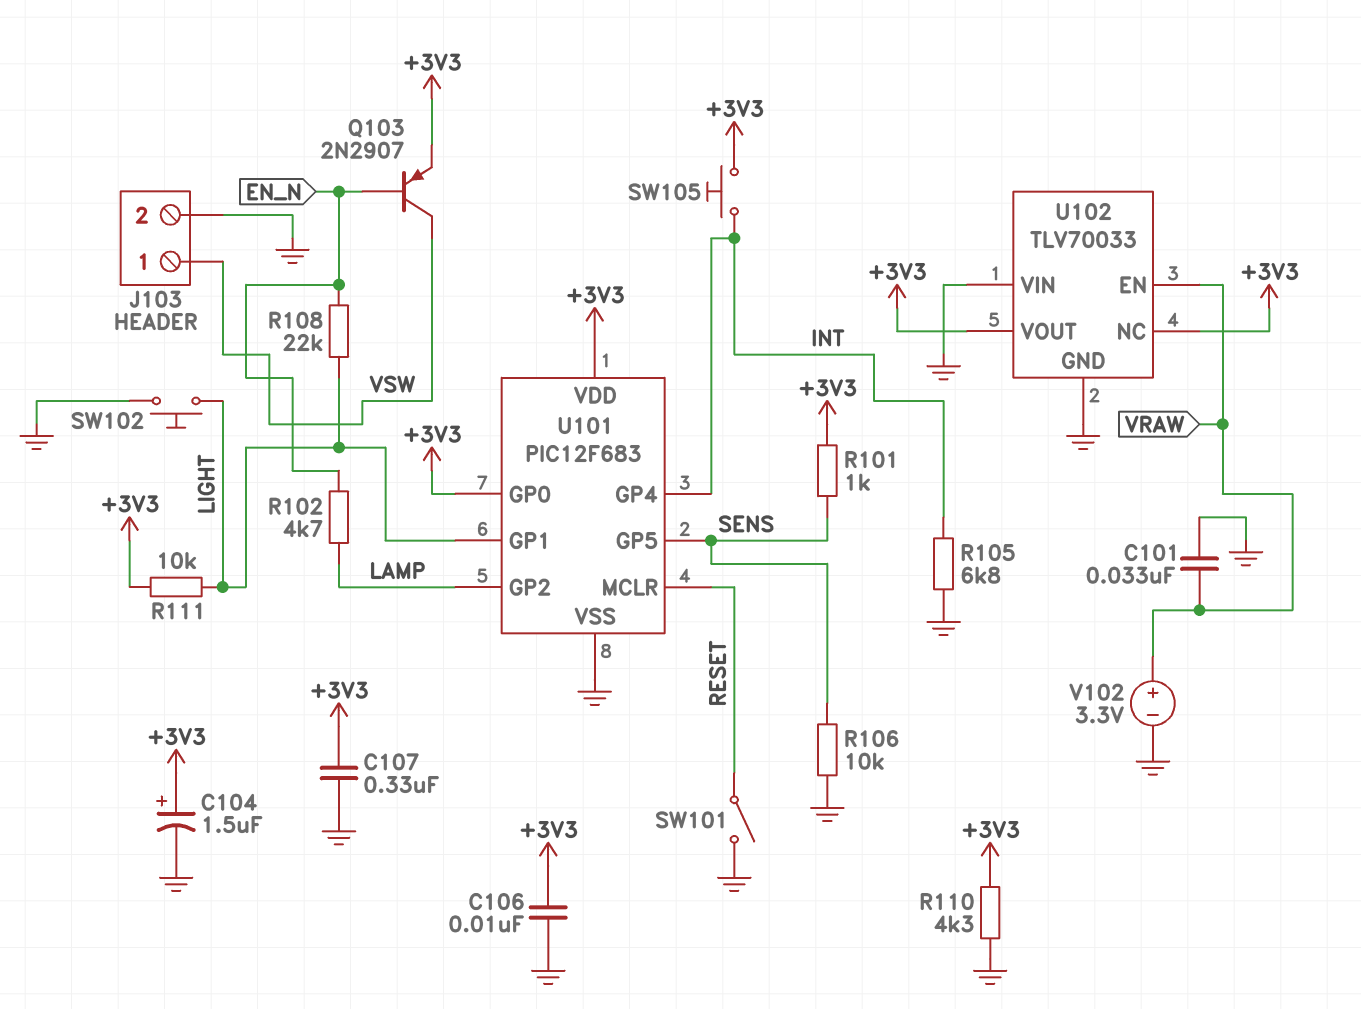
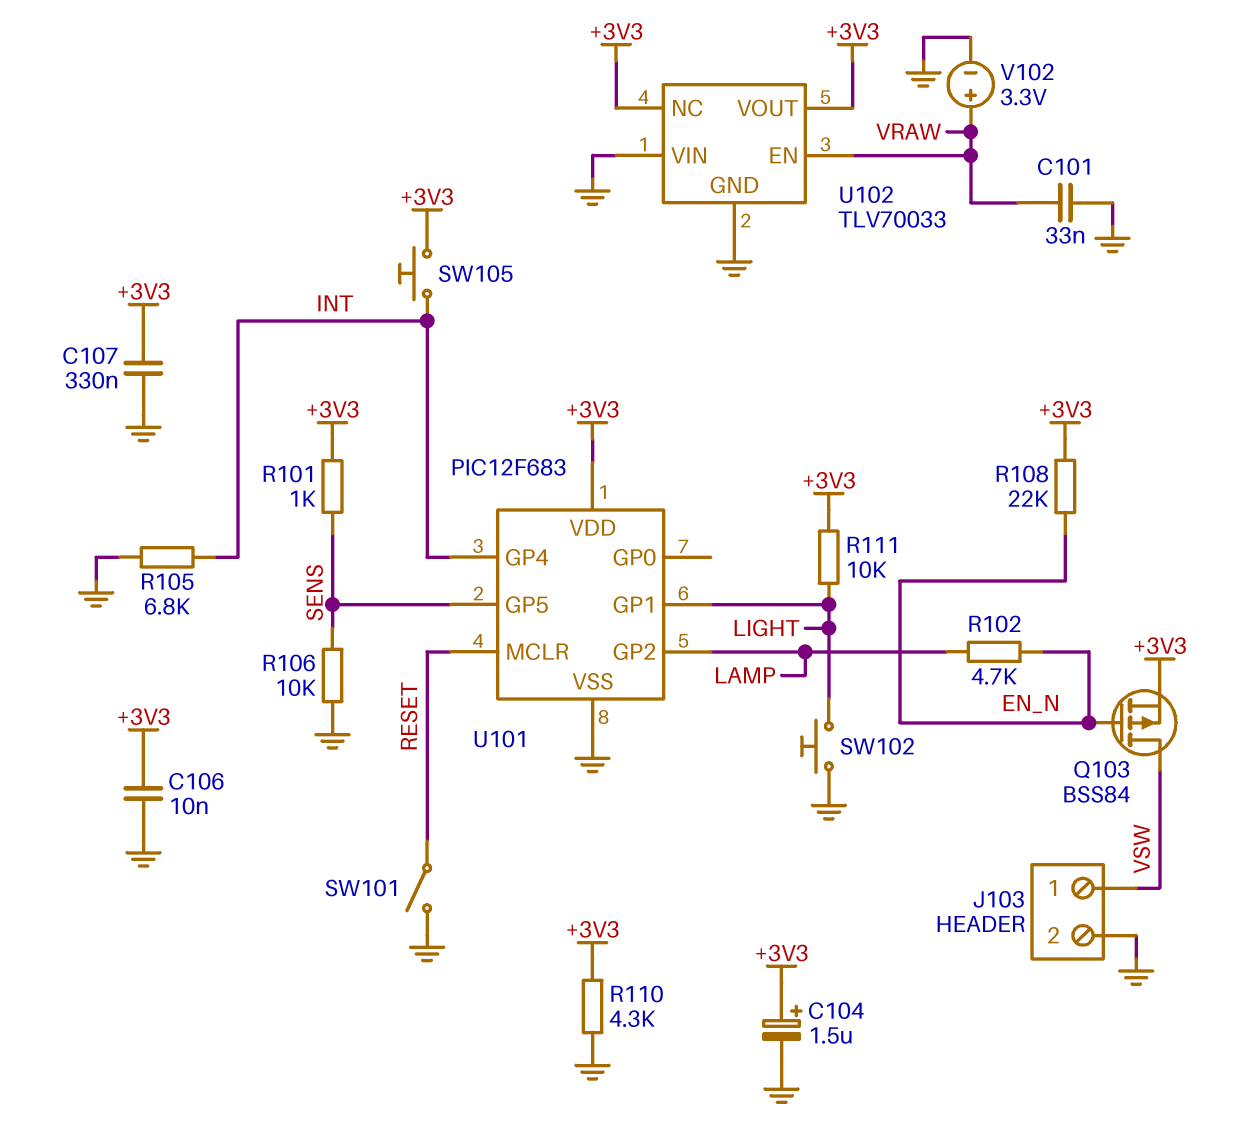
Q103: PNP 2N2907 (B EN_N, C VSW, E +3V3) -> PMOS BSS84 (G EN_N, D VSW, S +3V3)
R108: 22k (EN_N, LIGHT) -> 22k (+3V3, EN_N)
U101 pin GP0: +3V3 -> none

